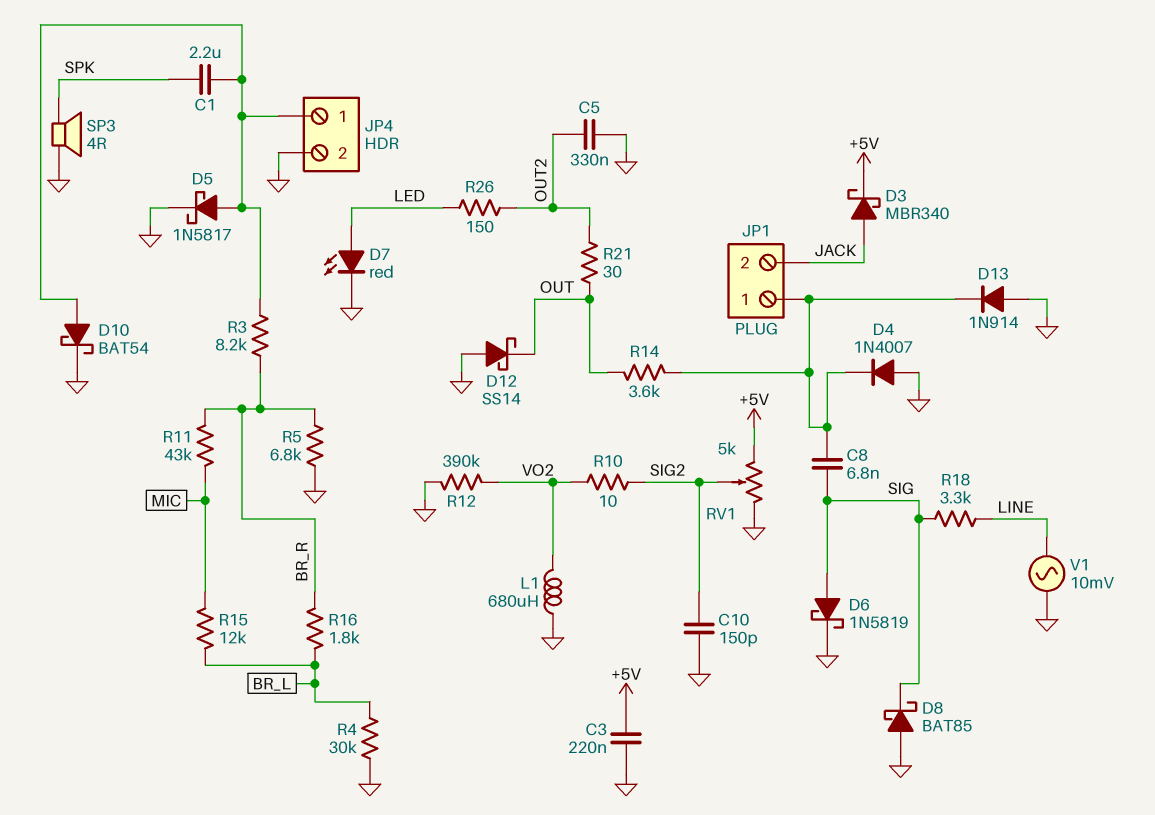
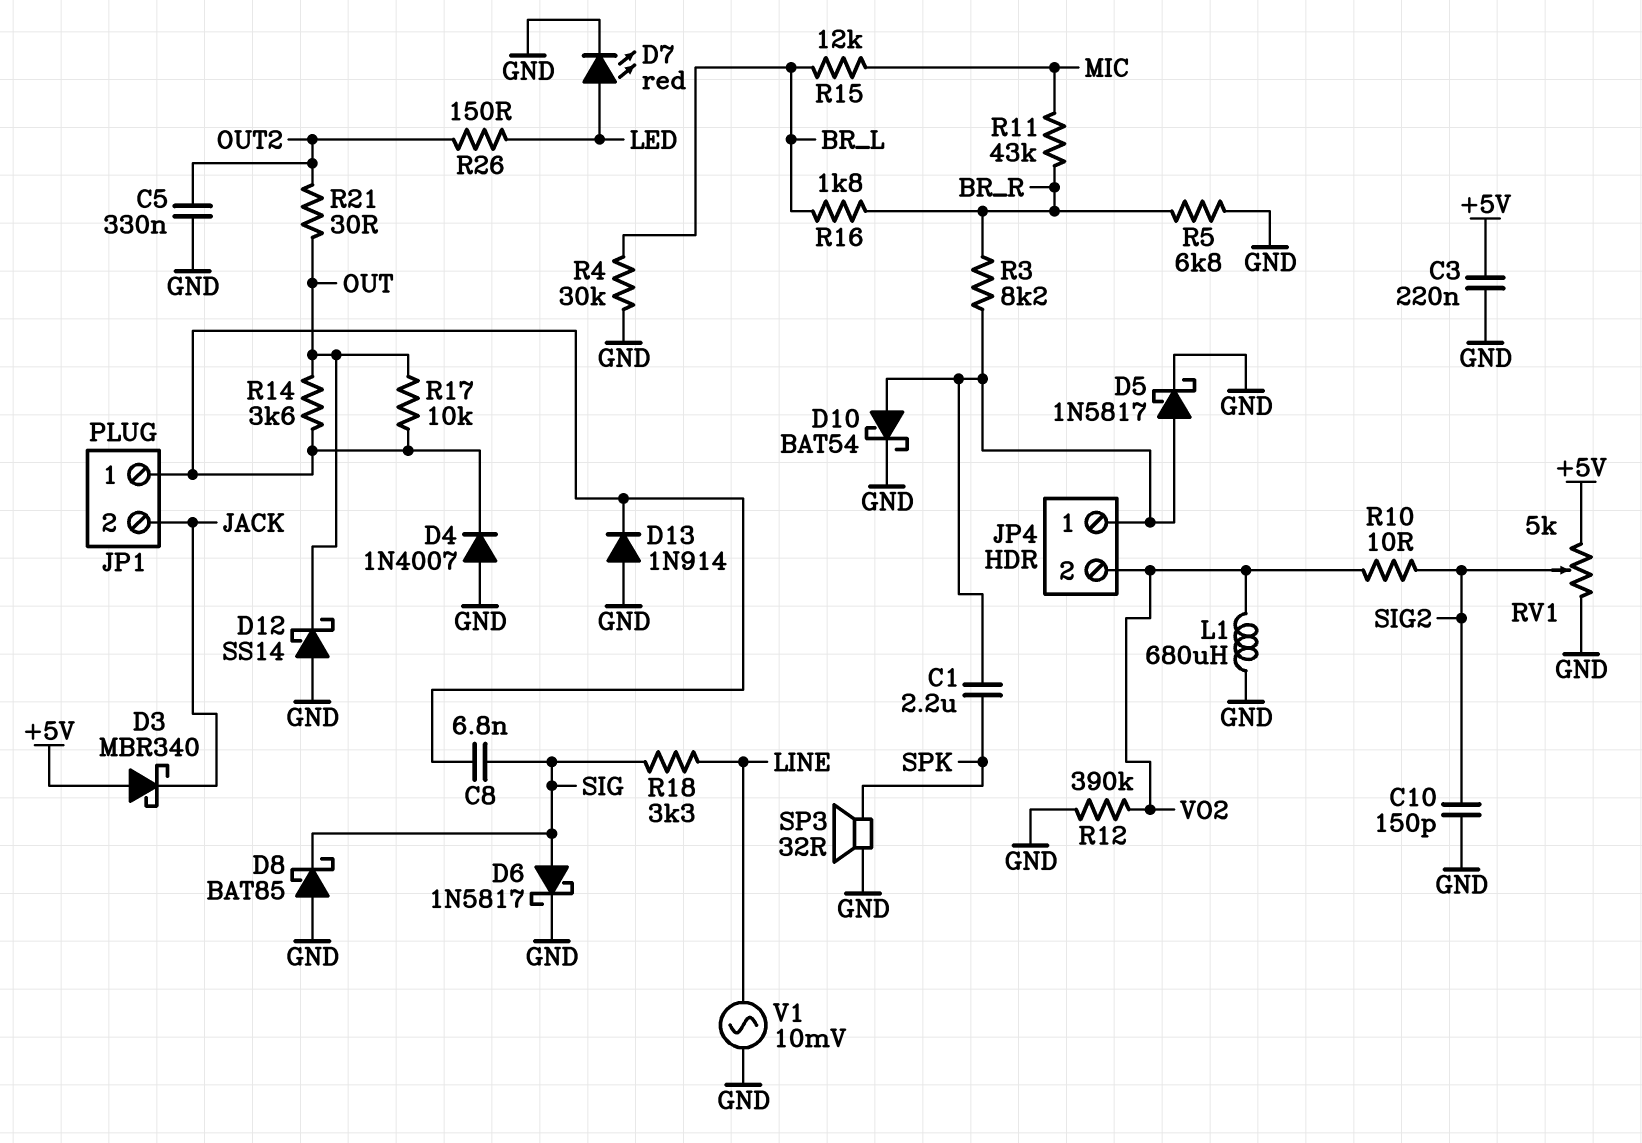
D3: schottky MBR340 (A JACK, K +5V) -> schottky MBR340 (A +5V, K JACK)
D6: schottky 1N5819 (A SIG, K GND) -> schottky 1N5817 (A SIG, K GND)
JP4 pin 2: GND -> VO2
R17: none -> 10k (JP1/1, OUT)
SP3: speaker 4R (GND, SPK) -> speaker 32R (GND, SPK)

